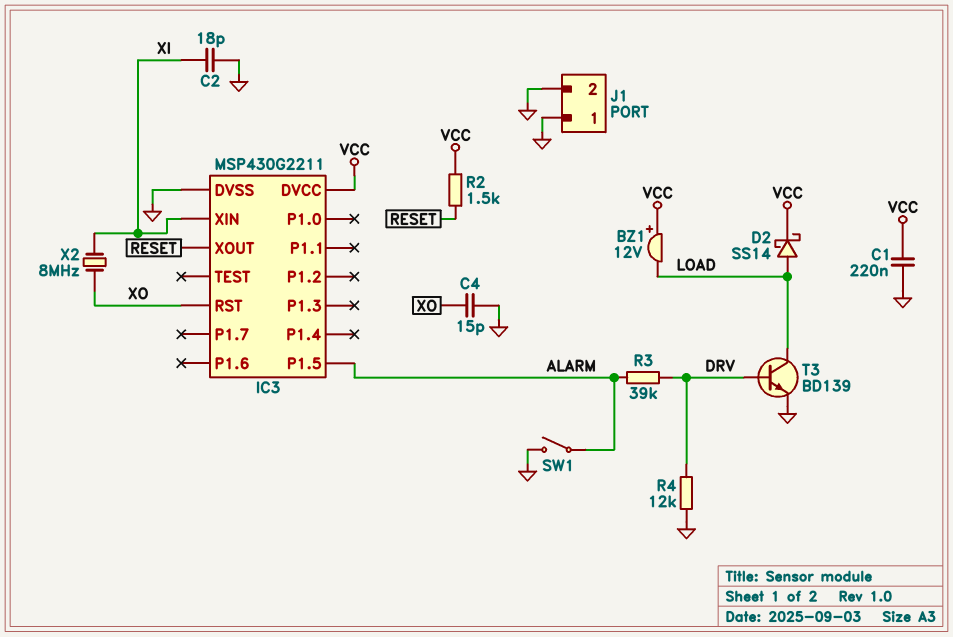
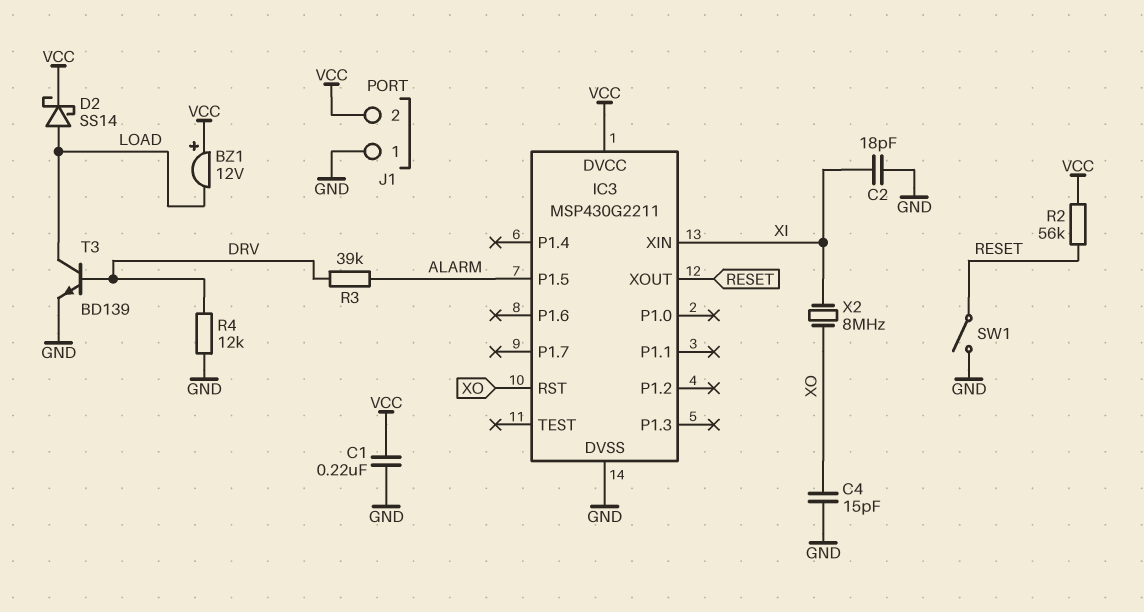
J1 pin 2: GND -> VCC
R2: 1.5k (RESET, VCC) -> 56k (RESET, VCC)
SW1: switch (ALARM, GND) -> switch (GND, RESET)

